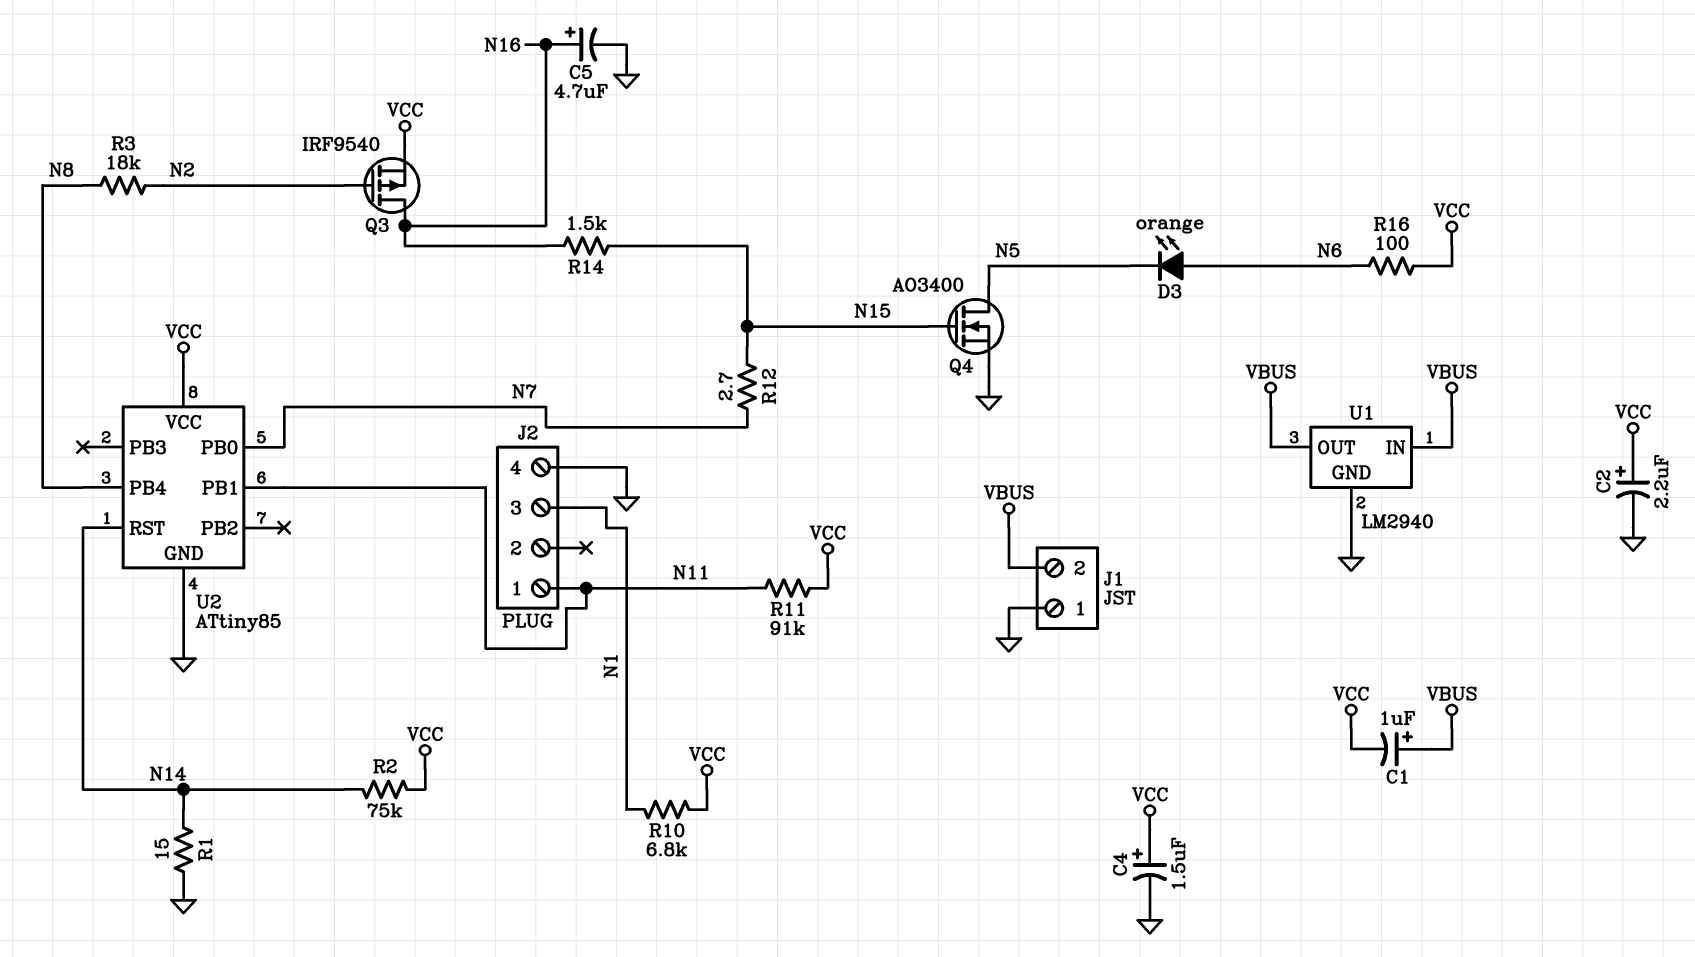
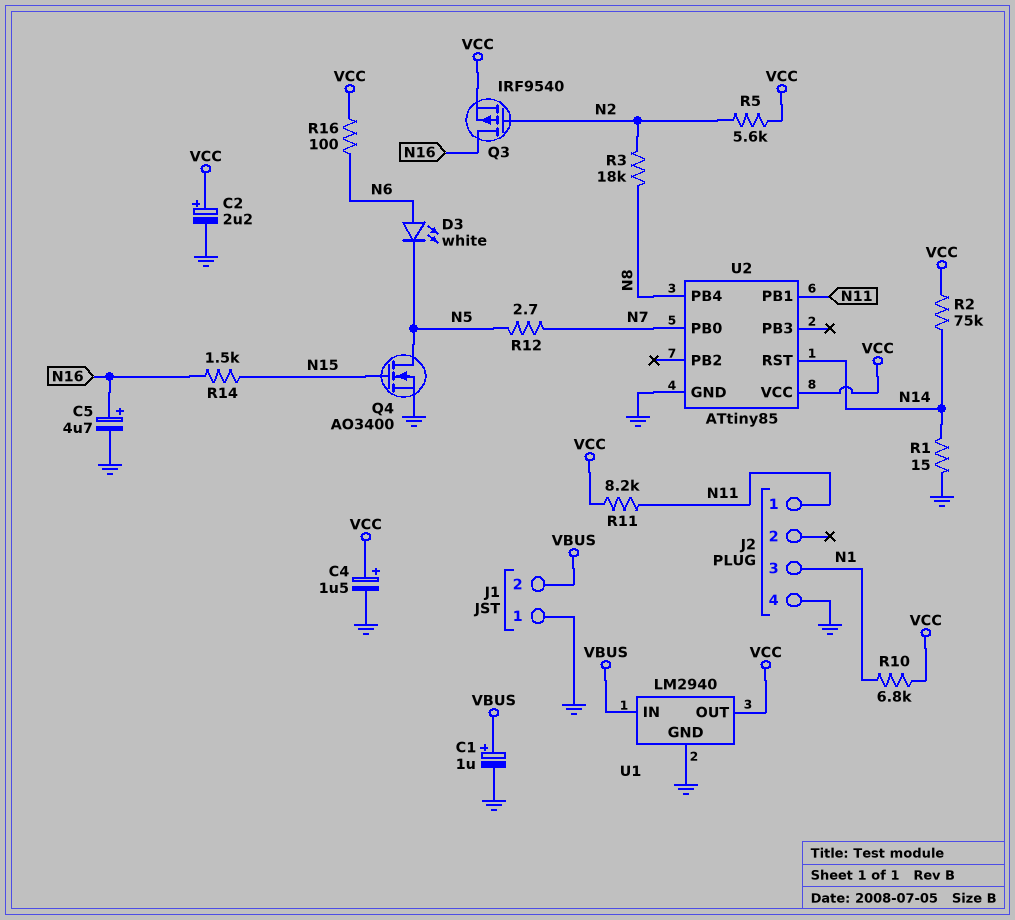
C1: 1uF (plus VBUS, minus VCC) -> 1uF (plus VBUS, minus GND)
D3: LED orange (A N6, K N5) -> LED white (A N6, K N5)
R5: none -> 5.6k (N2, VCC)
R11: 91k (N11, VCC) -> 8.2k (N11, VCC)
R12: 2.7 (N7, N15) -> 2.7 (N5, N7)
U1 pin OUT: VBUS -> VCC

